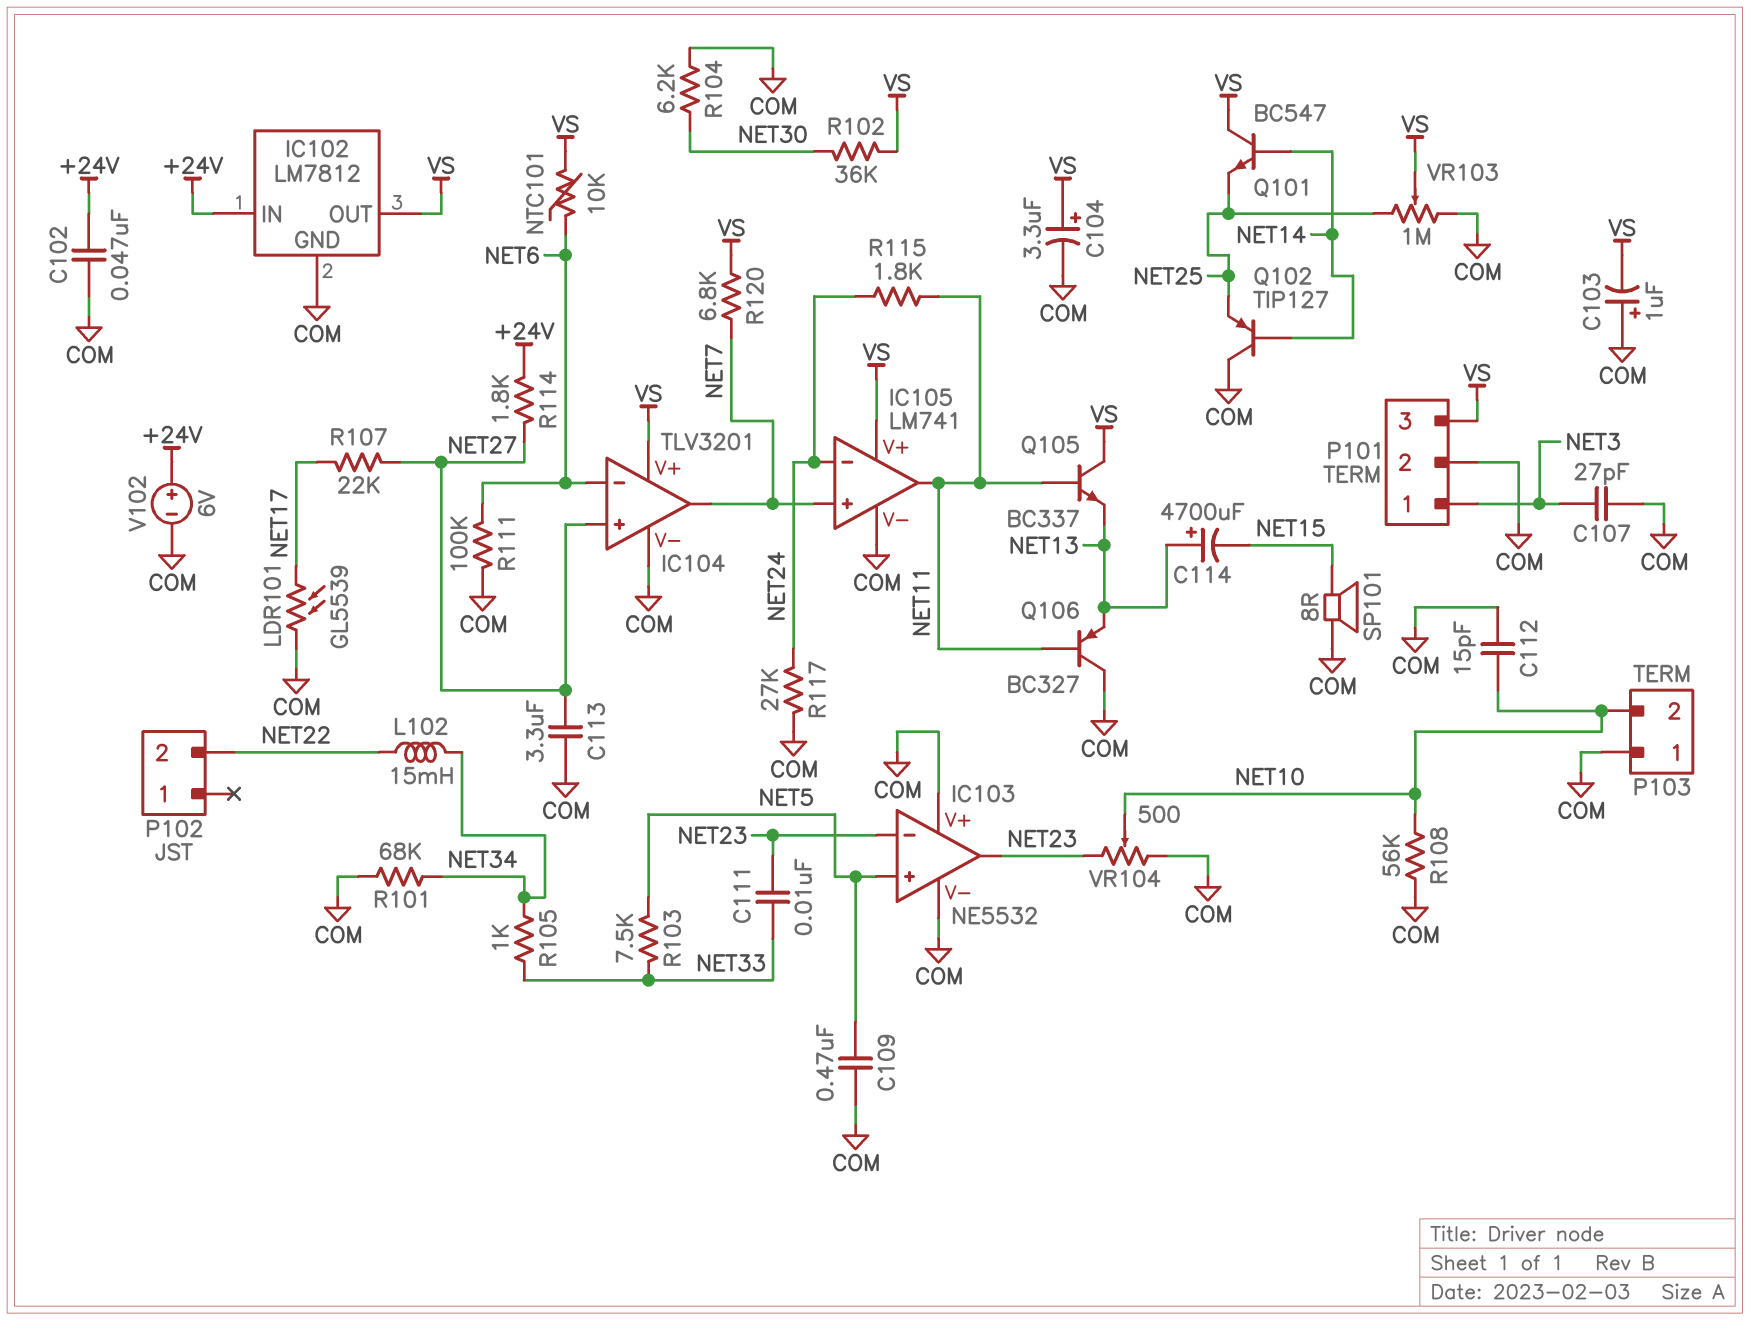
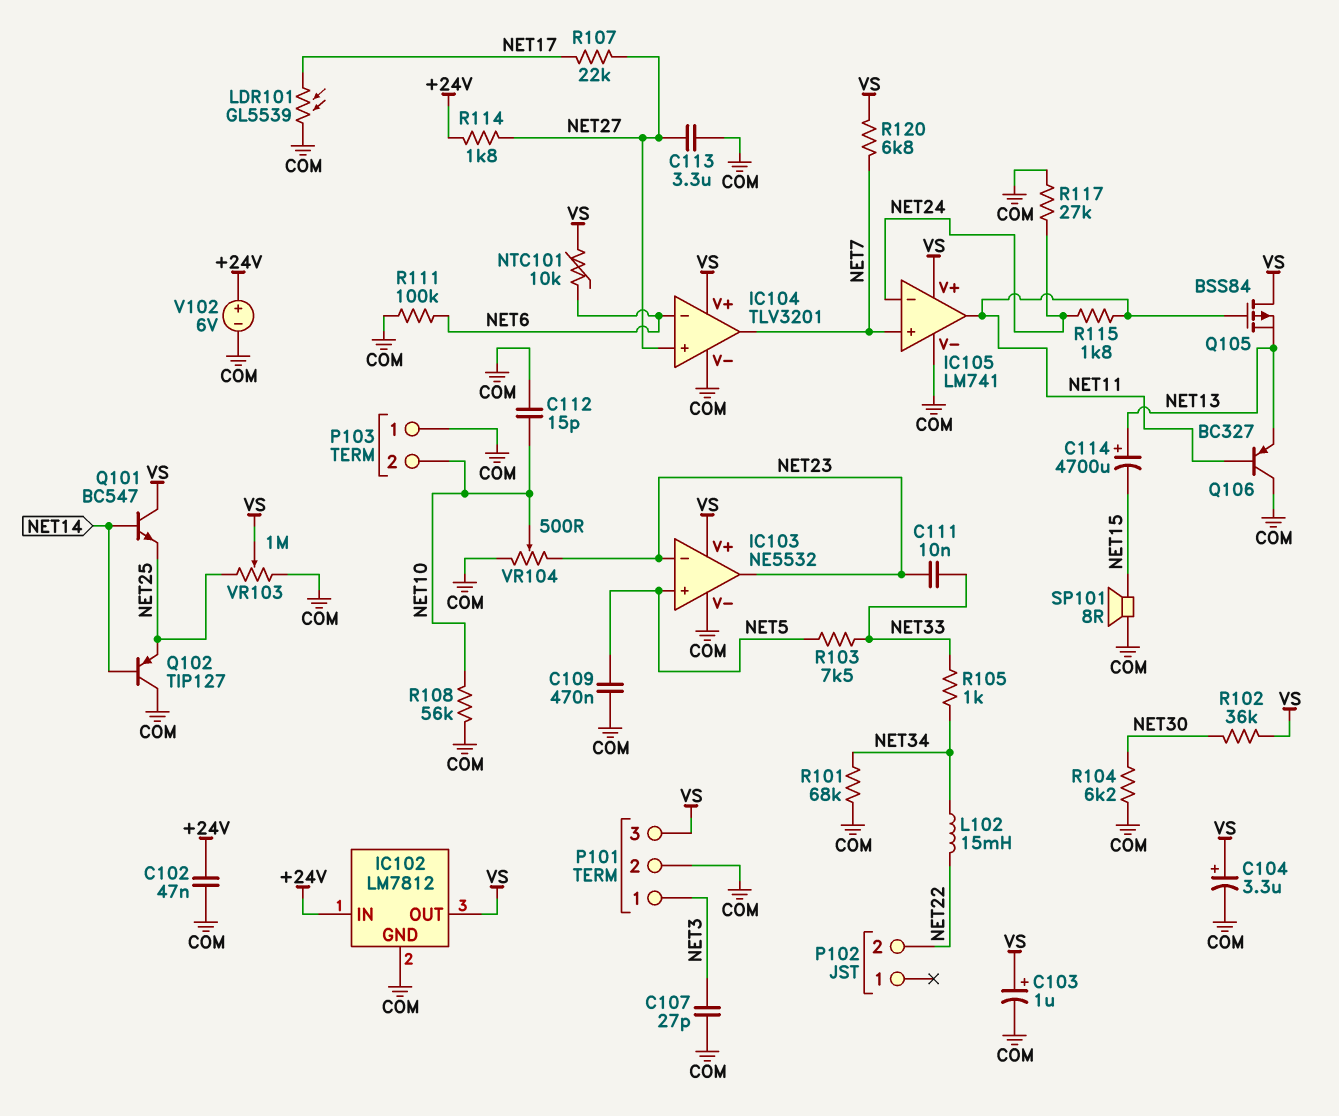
C103: 1uF (plus COM, minus VS) -> 1uF (plus VS, minus COM)
IC103 pin V+: COM -> VS
Q105: NPN BC337 (B NET11, C VS, E NET13) -> PMOS BSS84 (G NET11, D VS, S NET13)

